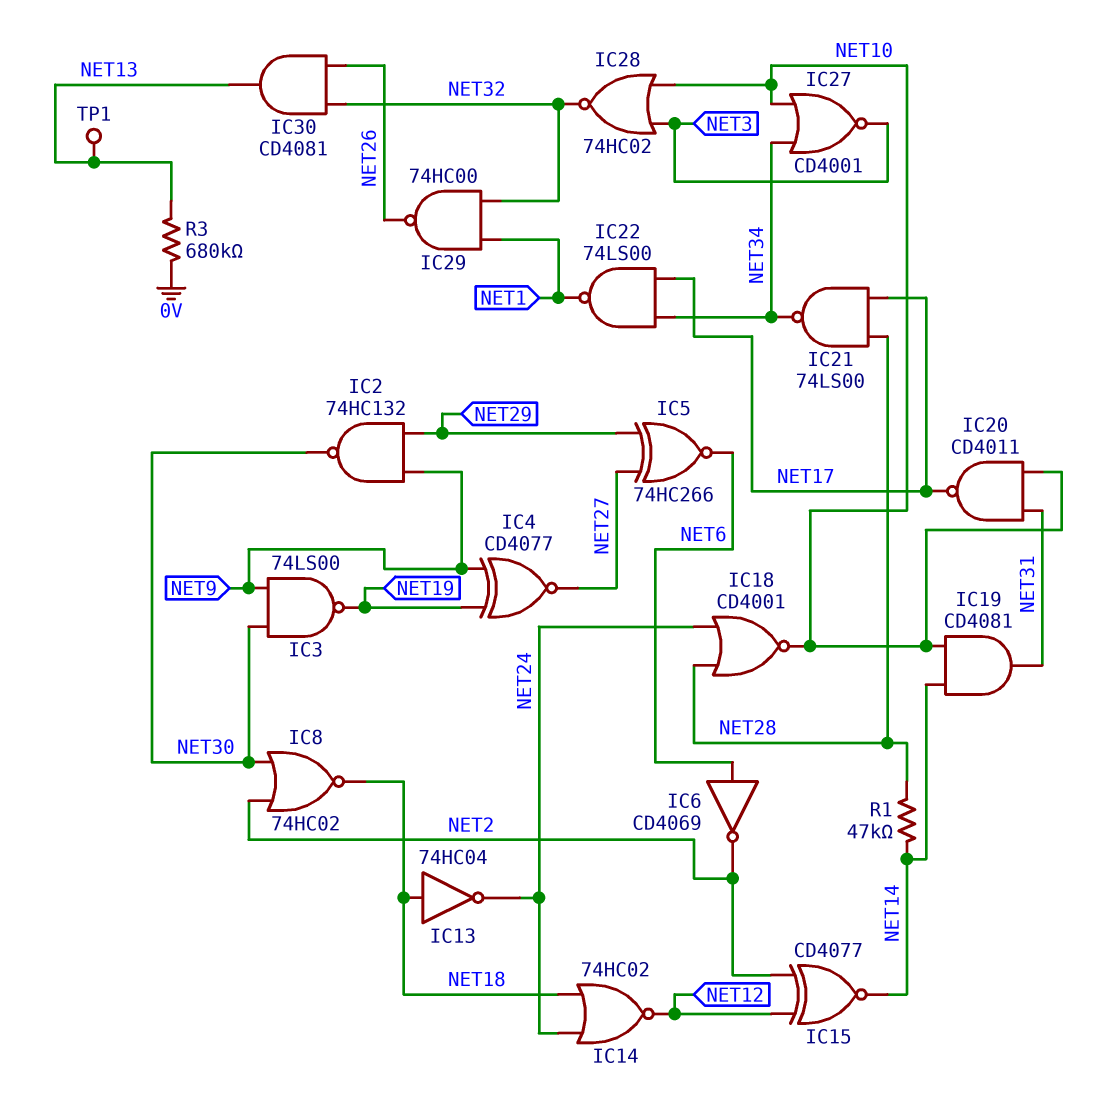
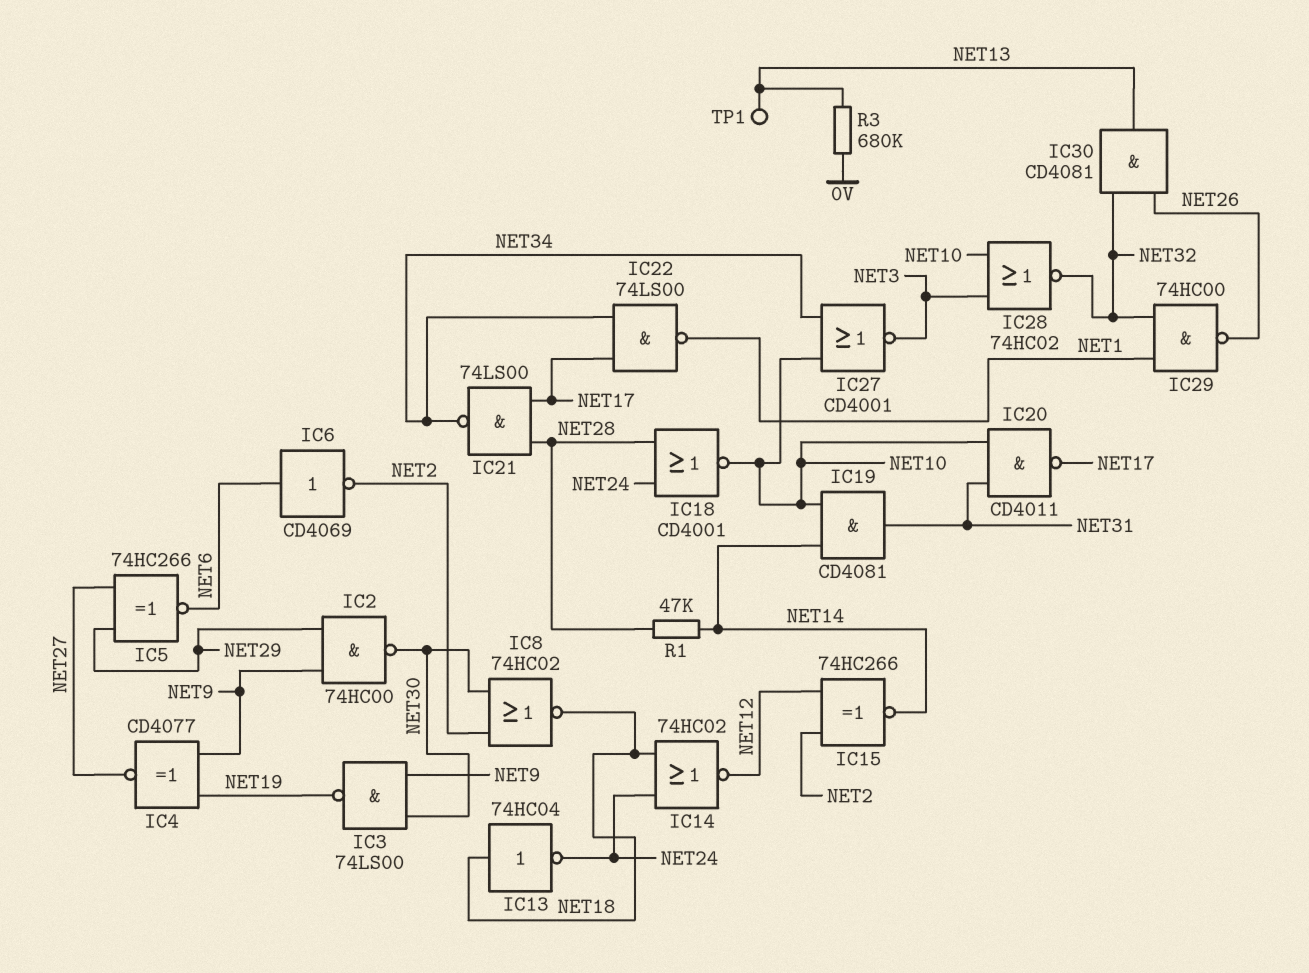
IC2: NAND 74HC132 (in NET9, in NET29, out NET30) -> NAND 74HC00 (in NET9, in NET29, out NET30)
IC15: XNOR CD4077 (in NET2, in NET12, out NET14) -> XNOR 74HC266 (in NET2, in NET12, out NET14)

